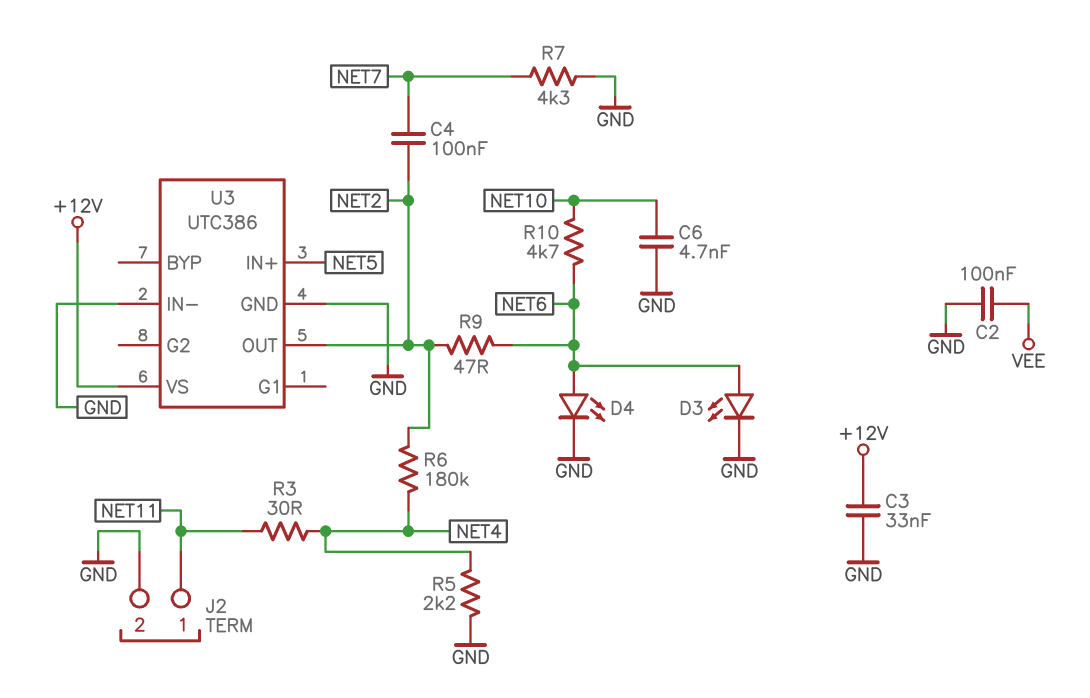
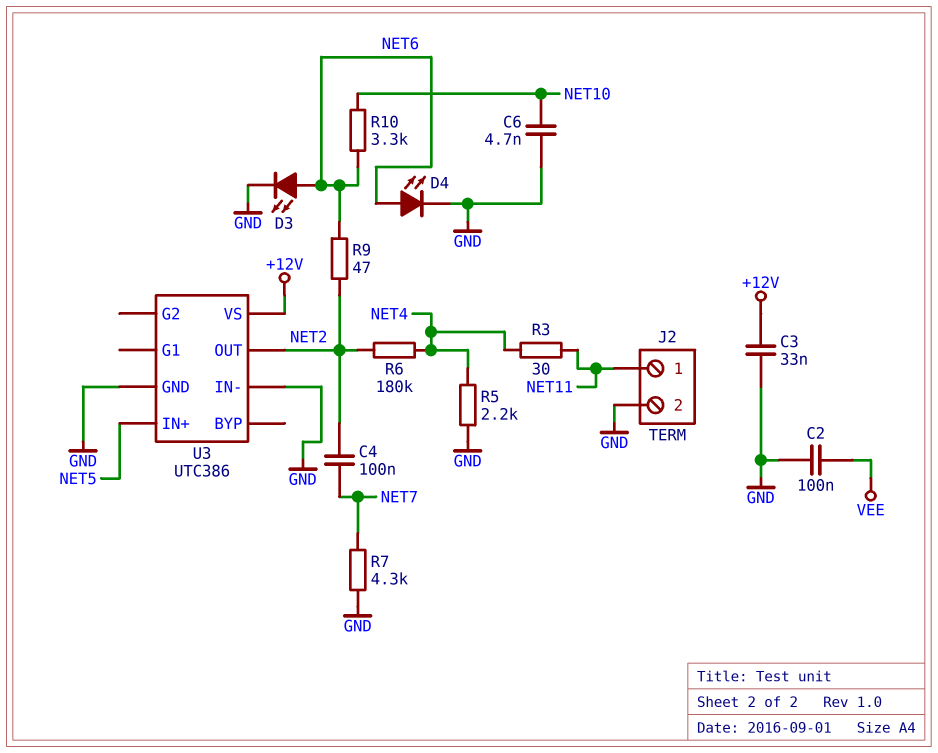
R10: 4.7k (NET6, NET10) -> 3.3k (NET6, NET10)

